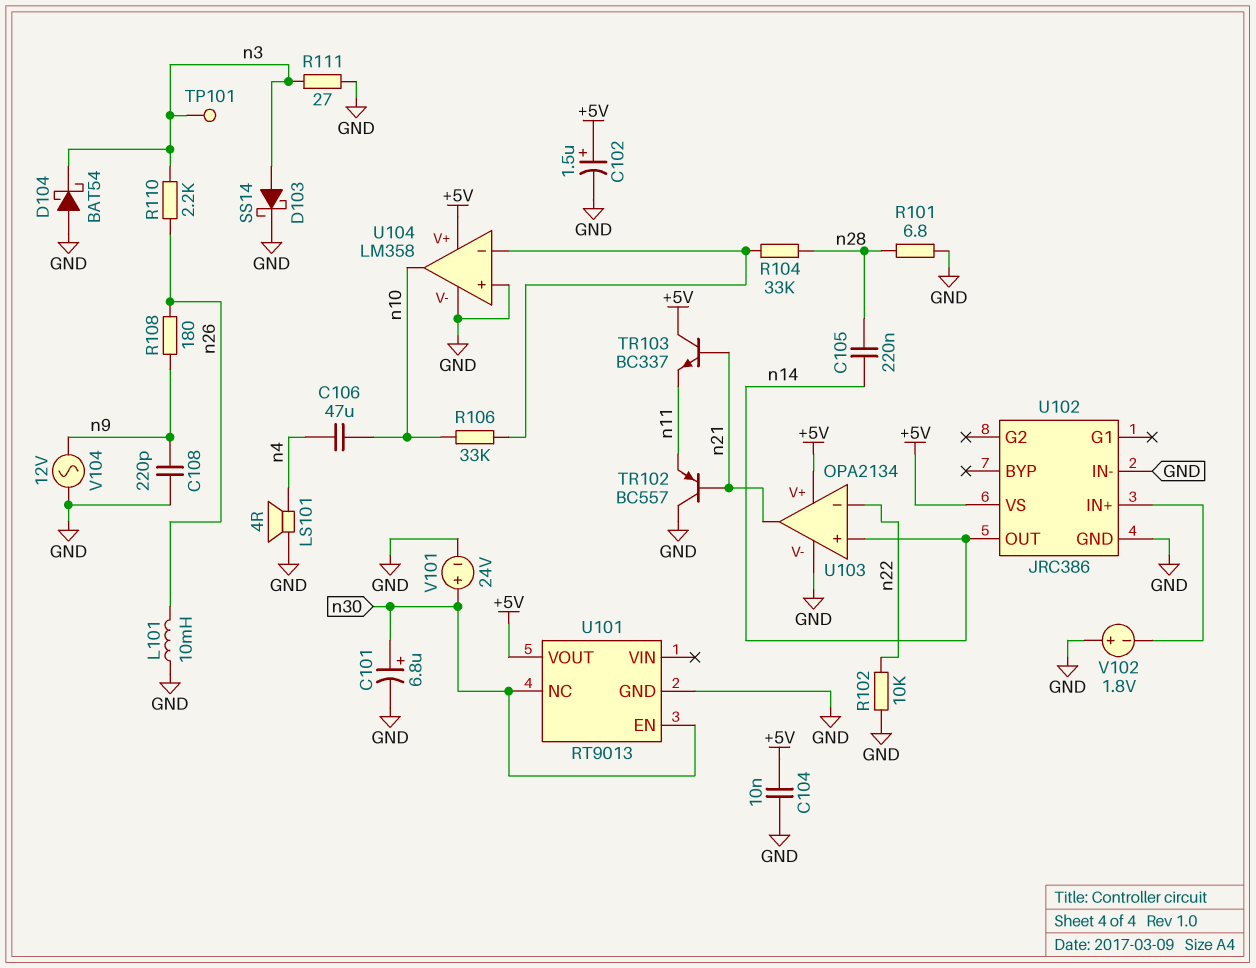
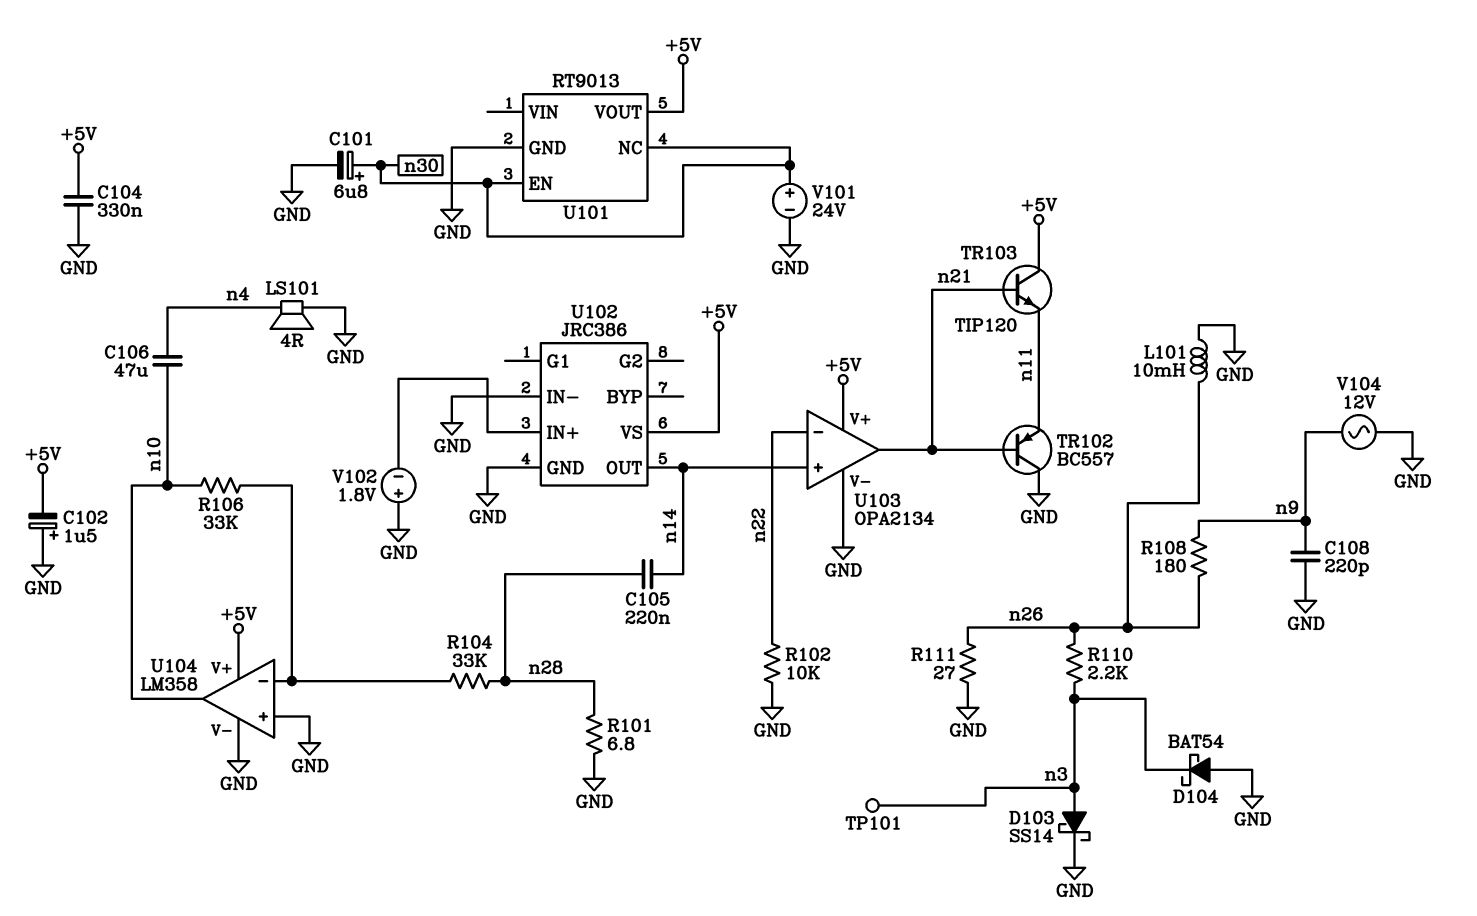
C102: 1.5uF (plus +5V, minus GND) -> 1.5uF (plus GND, minus +5V)
C104: 10nF (+5V, GND) -> 330nF (+5V, GND)
R111: 27 (GND, n3) -> 27 (GND, n26)
TR103: NPN BC337 (B n21, C +5V, E n11) -> NPN TIP120 (B n21, C +5V, E n11)

